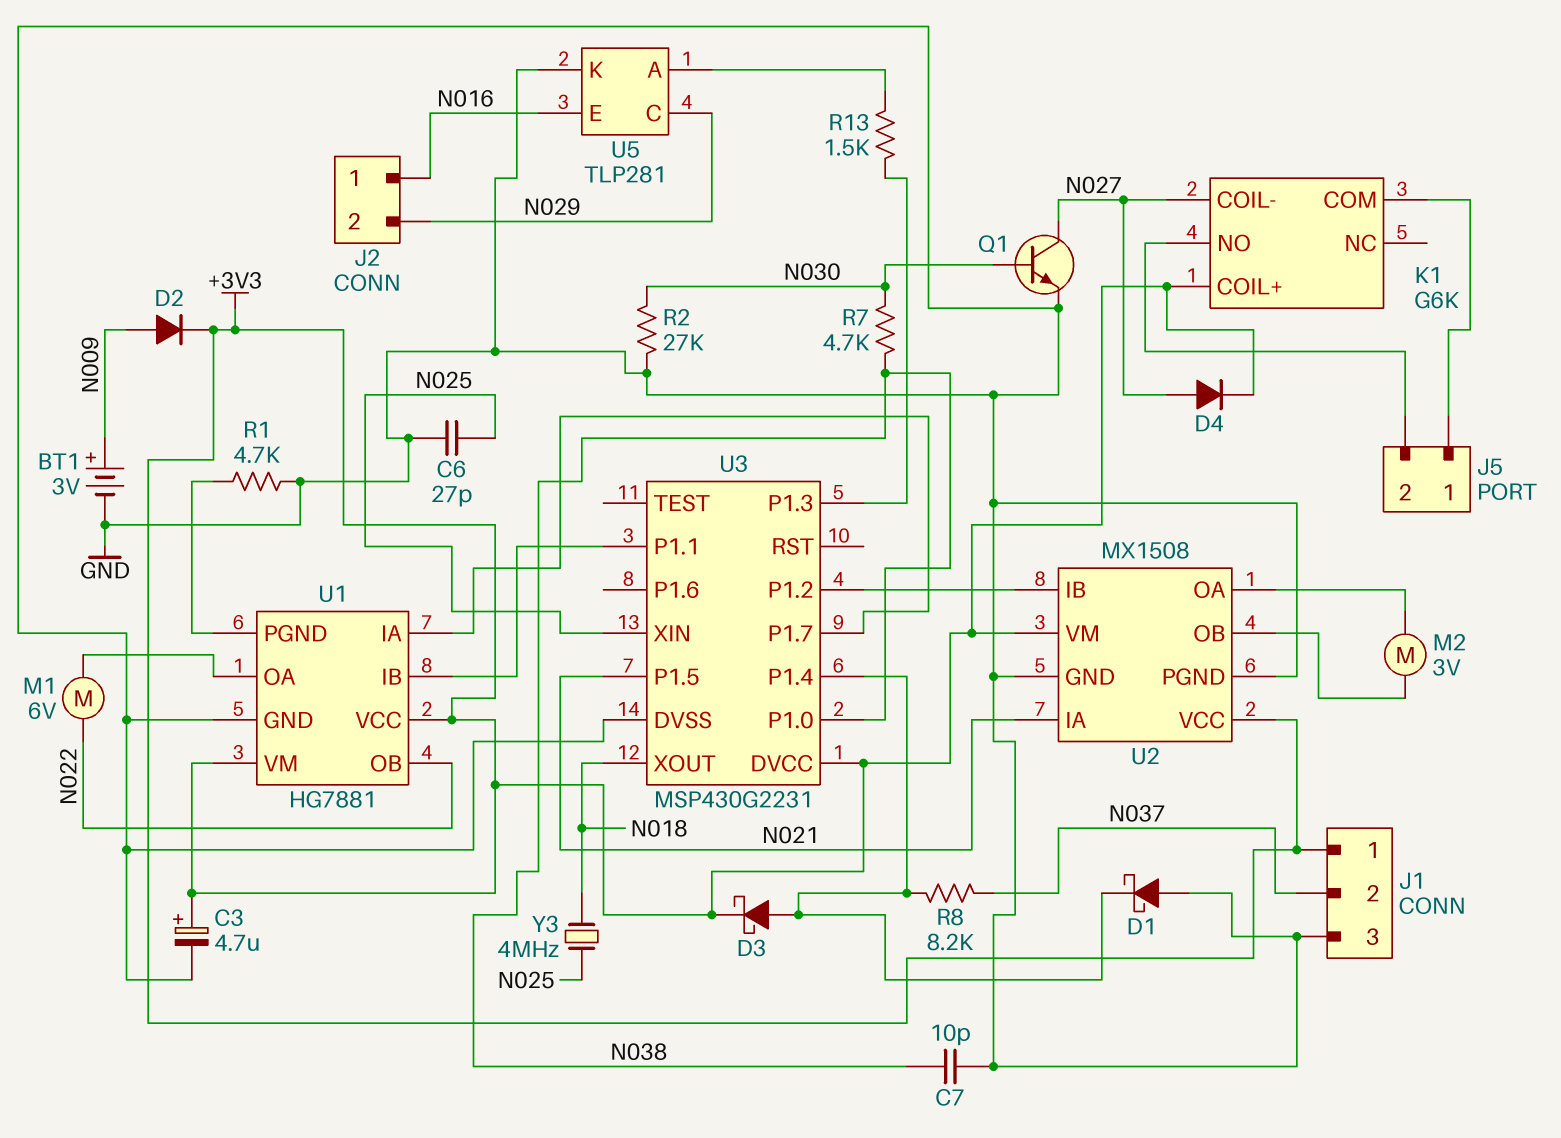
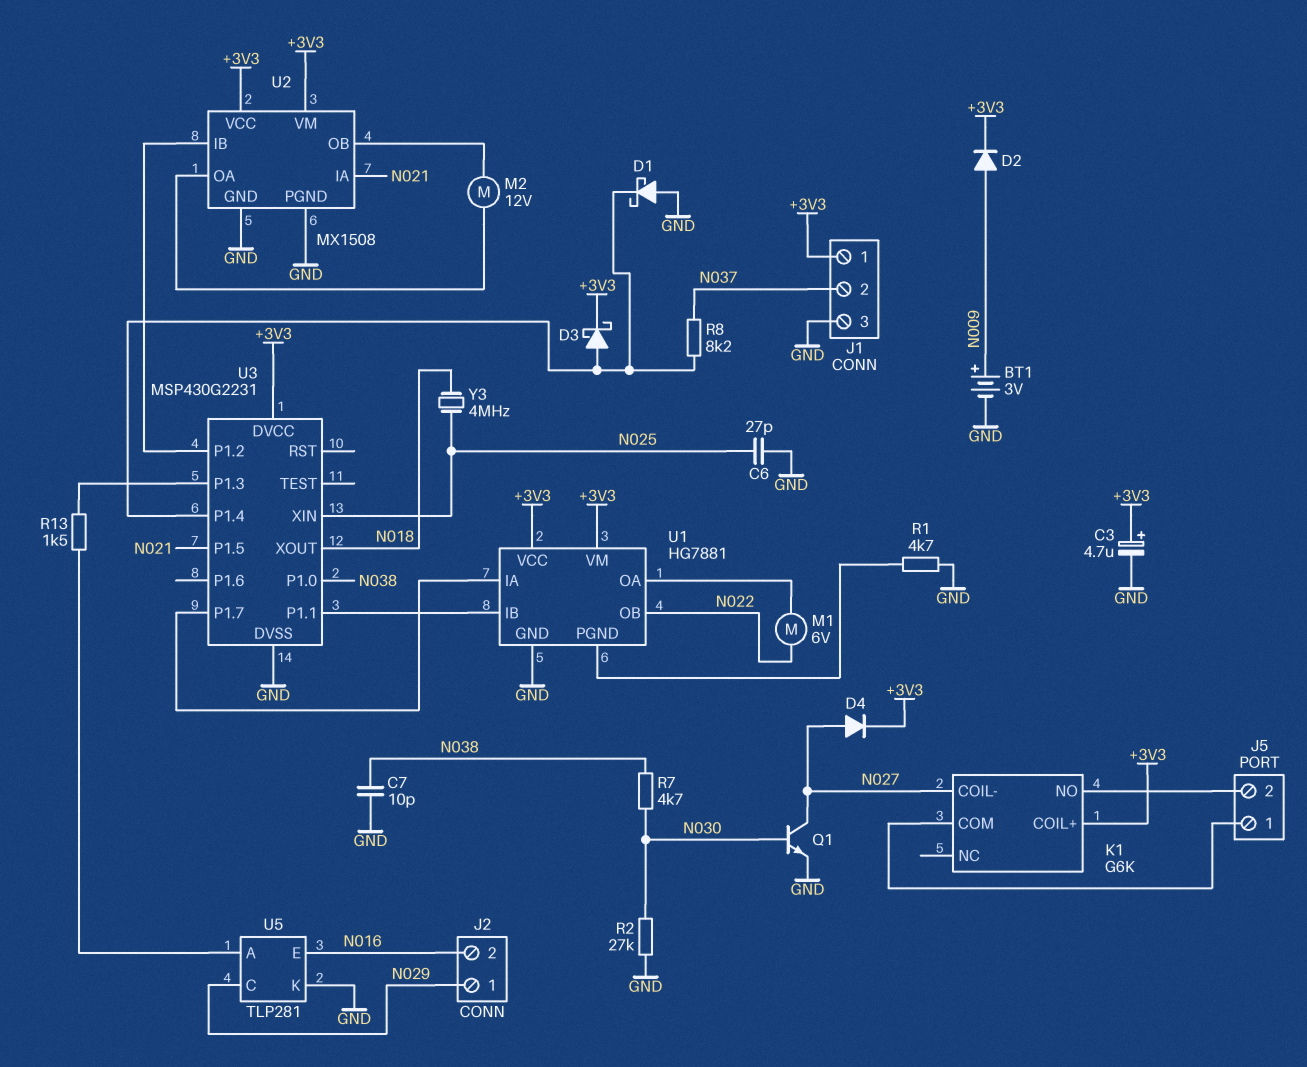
J2 pin 1: N016 -> N029
J2 pin 2: N029 -> N016
M2: motor 3V (U2/OA, U2/OB) -> motor 12V (U2/OA, U2/OB)

